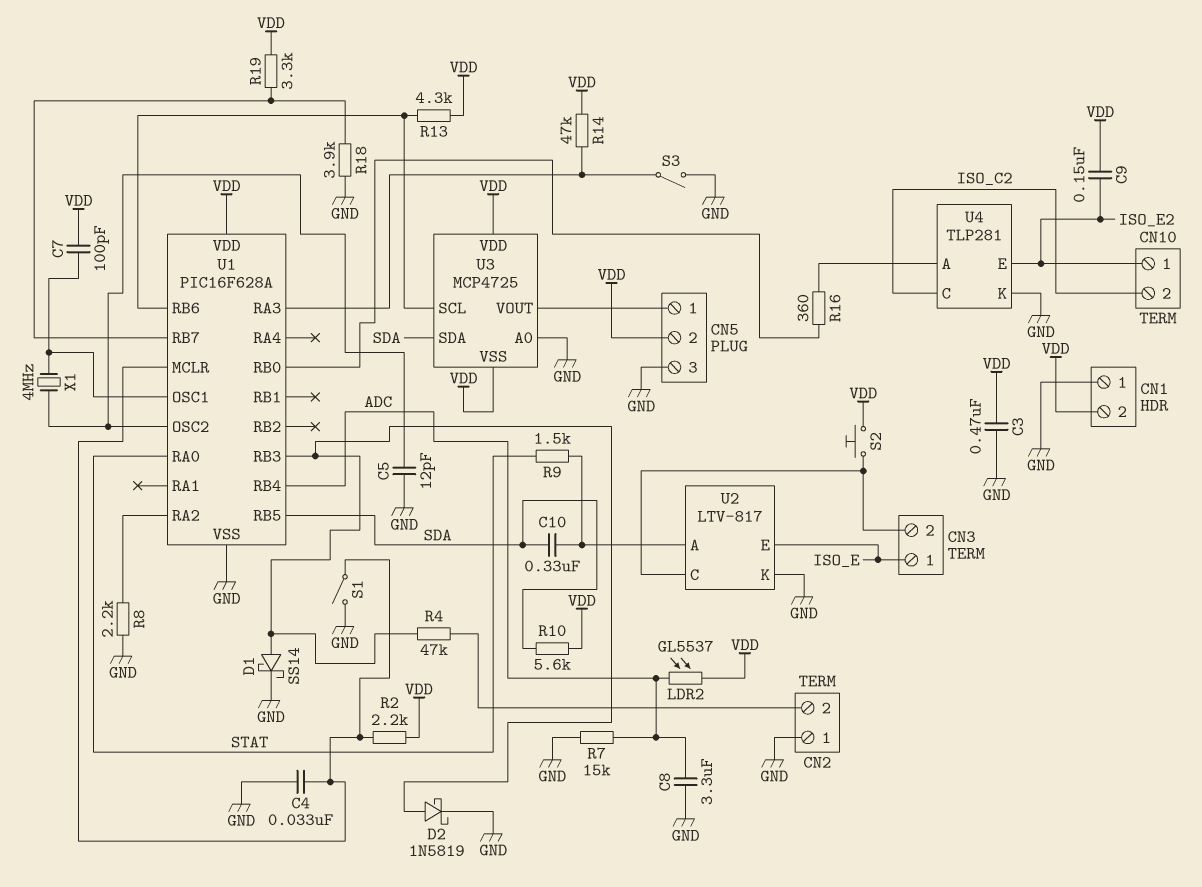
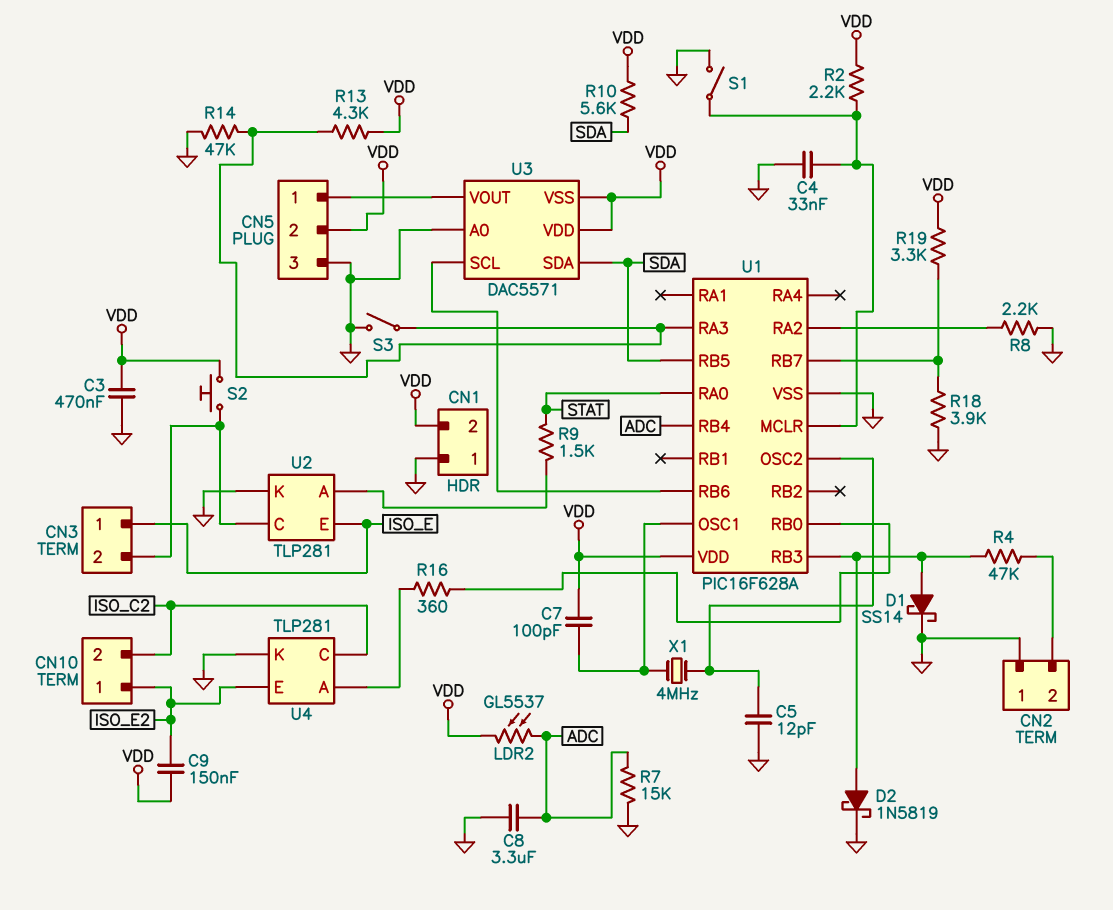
C10: 330nF (SDA, U2/A) -> none
R13: 4.3k (U1/RB6, VDD) -> 4.3k (U1/RA3, VDD)
R14: 47k (U1/RA3, VDD) -> 47k (GND, U1/RA3)
U2: LTV-817 -> TLP281
U3: MCP4725 -> DAC5571

